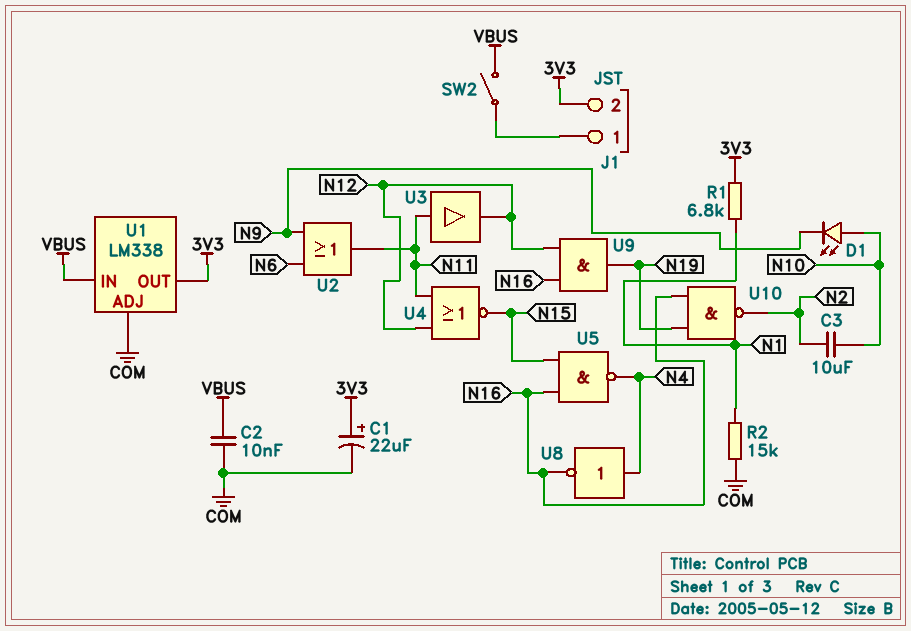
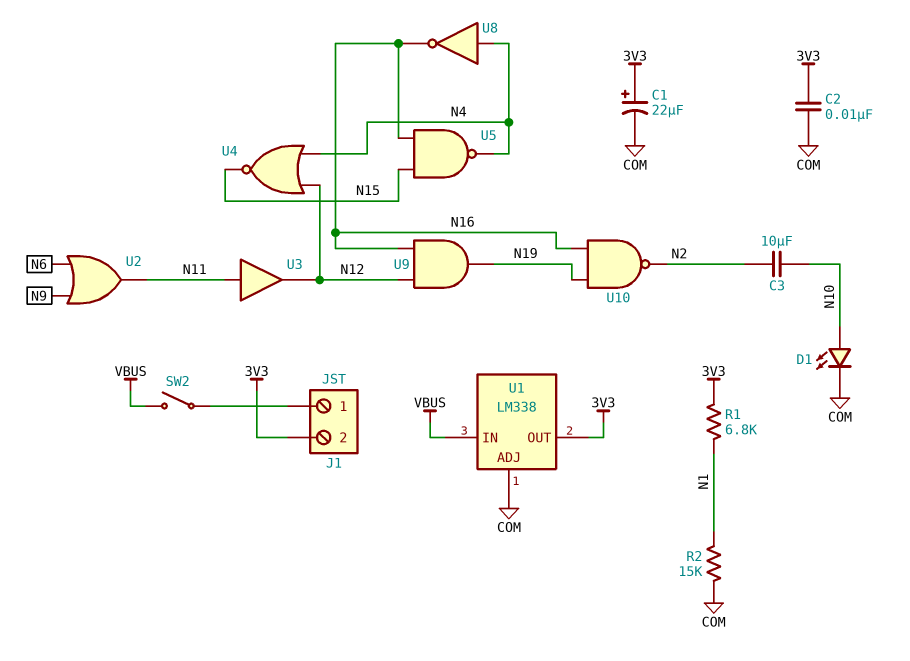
C2: 10nF (COM, VBUS) -> 10nF (3V3, COM)
D1: LED (A N10, K N9) -> LED (A N10, K COM)
U4: NOR (in N11, in N12, out N15) -> NOR (in N4, in N12, out N15)

